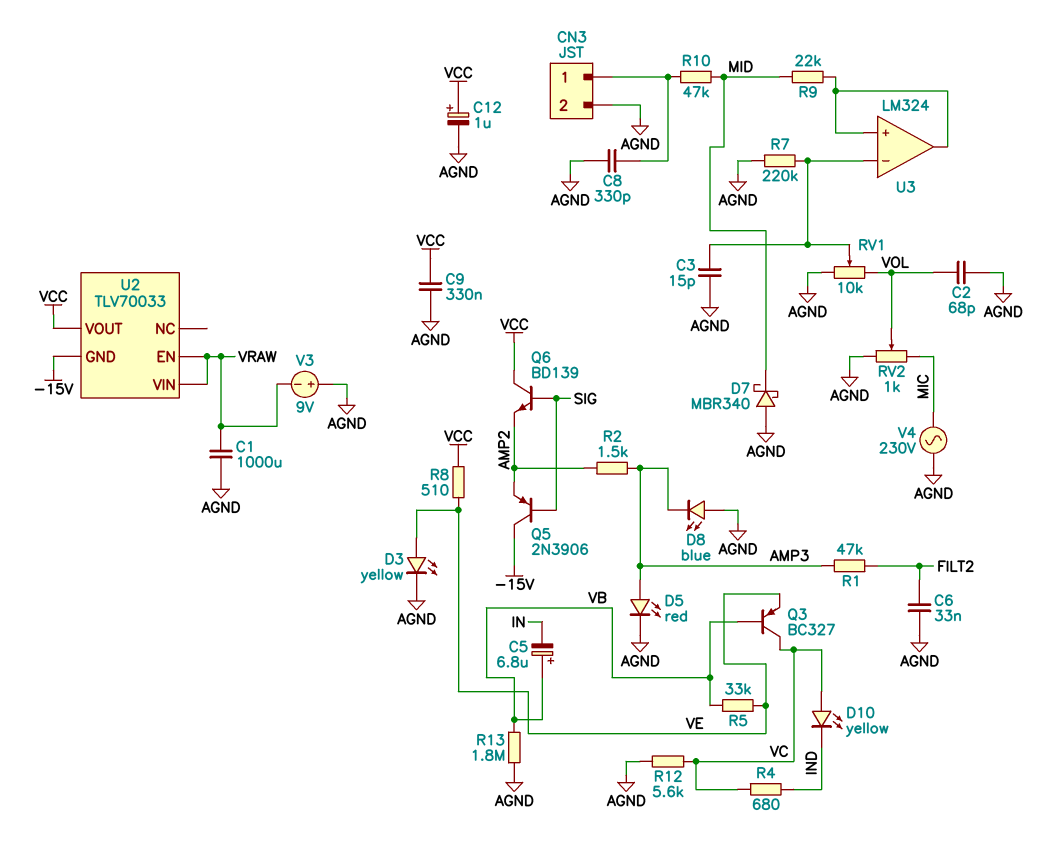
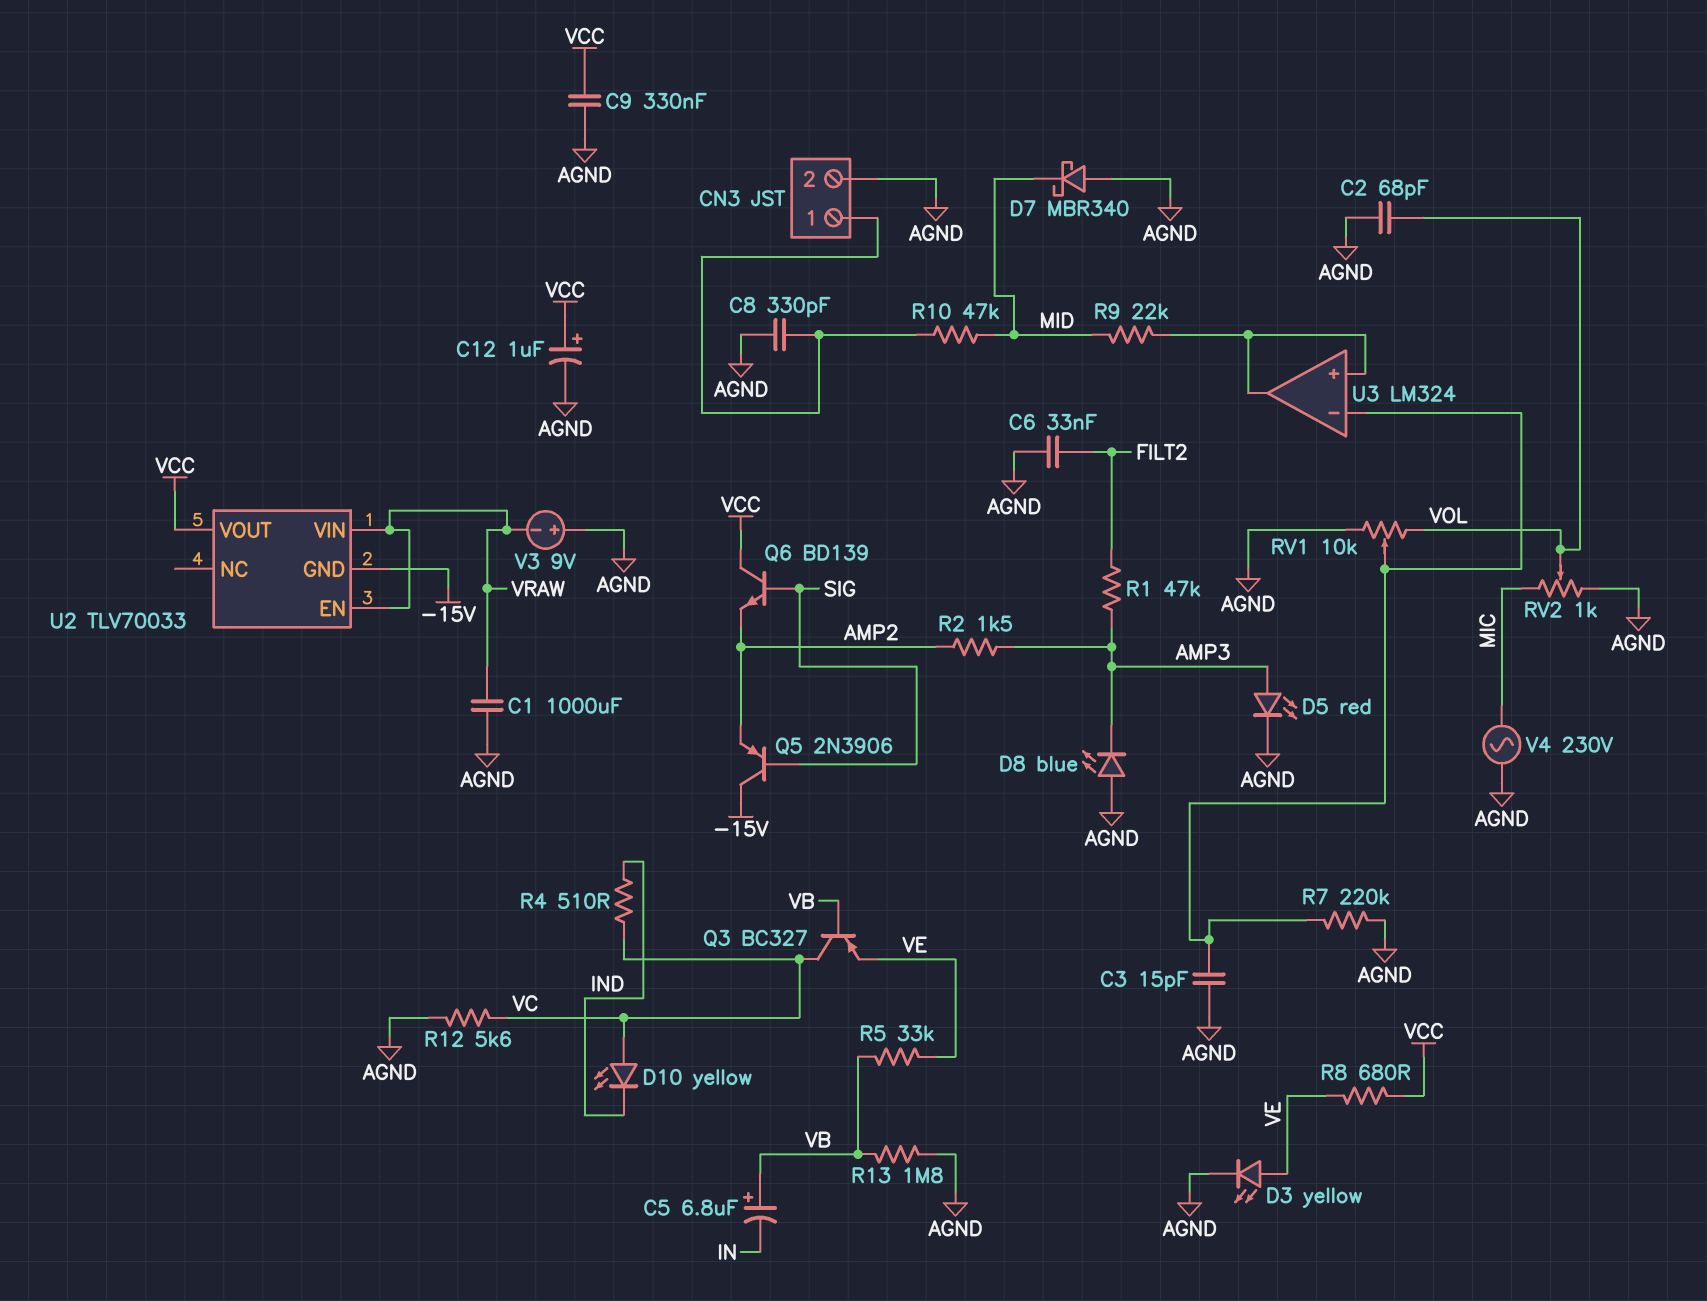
R4: 680 (IND, VC) -> 510 (IND, VC)
R8: 510 (VCC, VE) -> 680 (VCC, VE)

